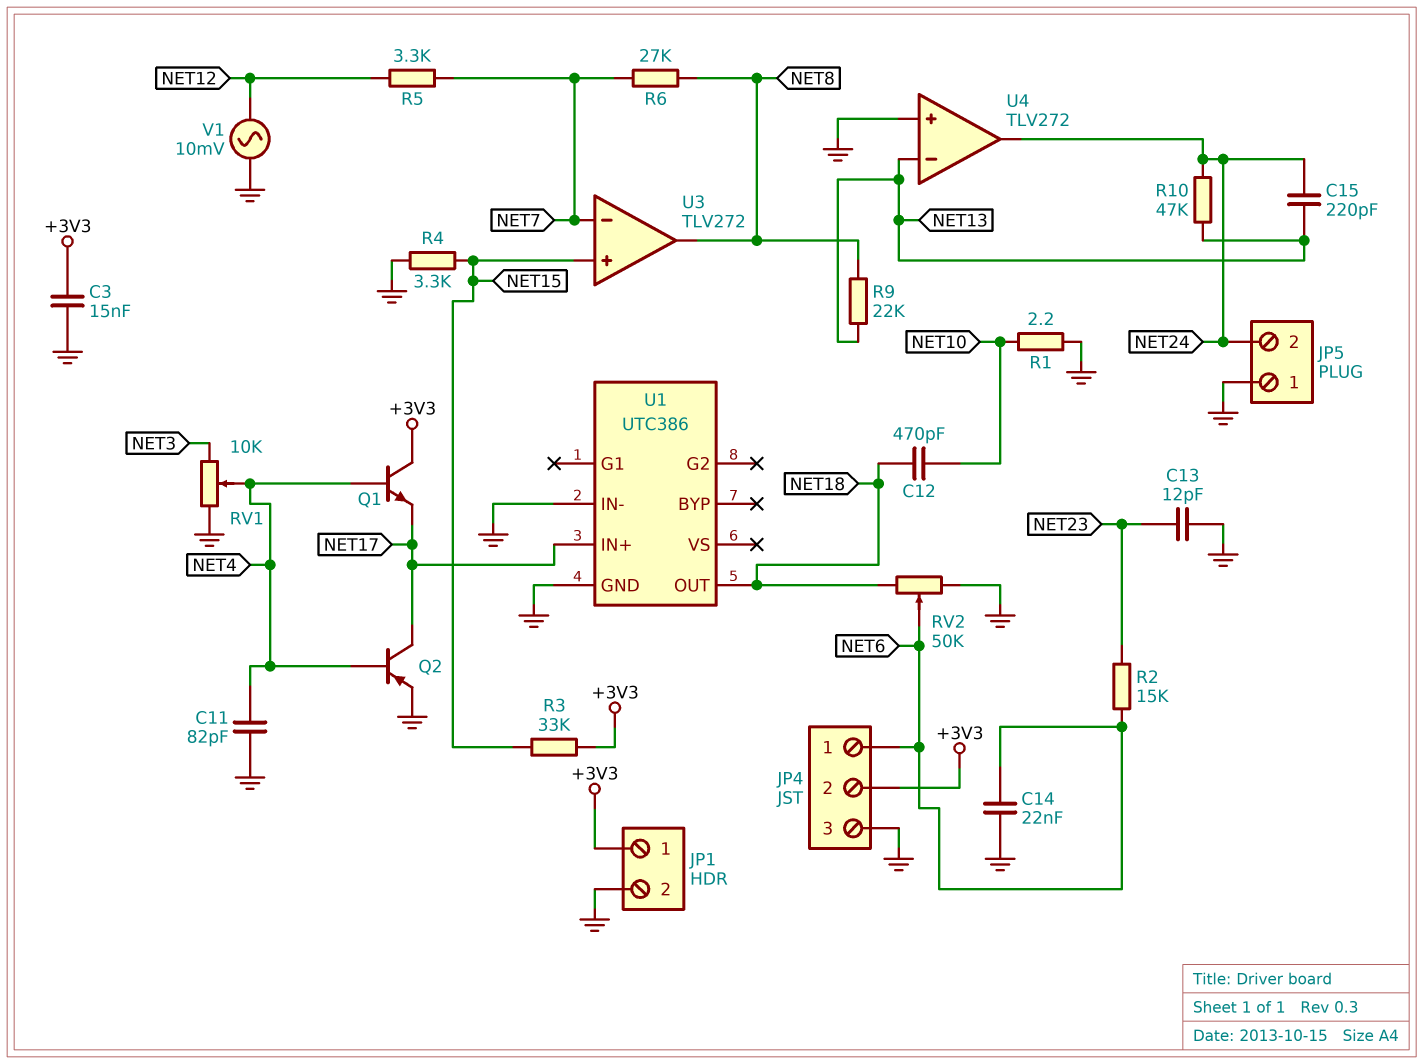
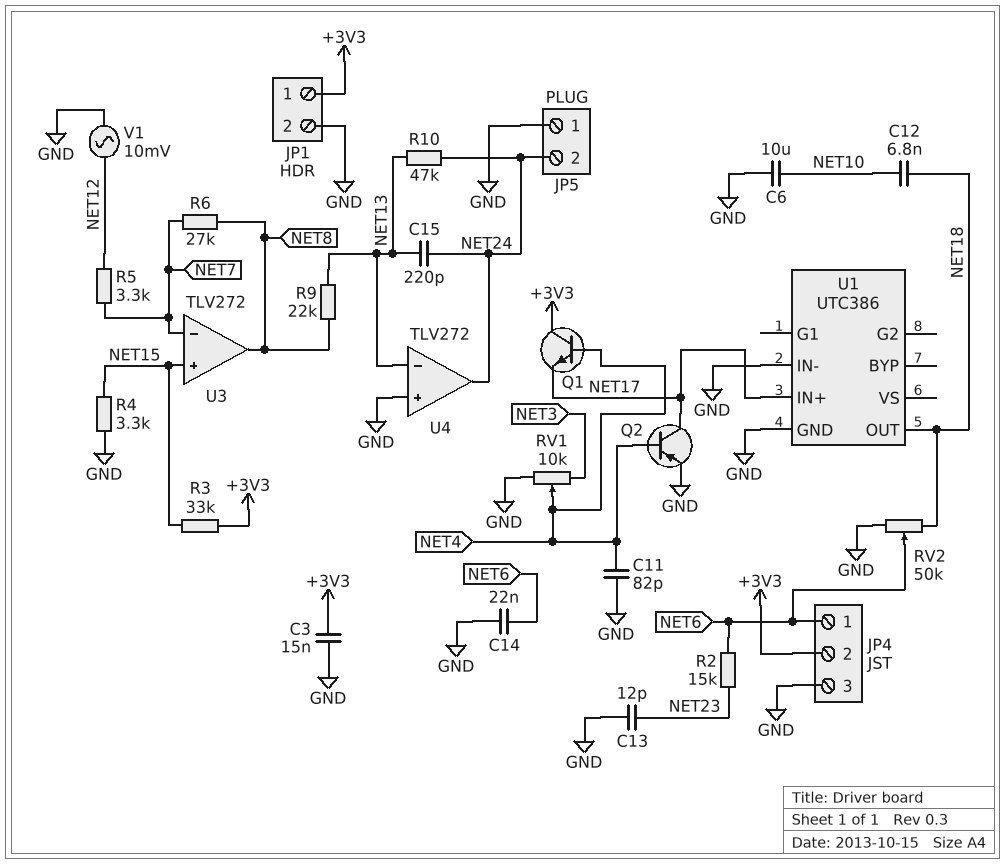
C6: none -> 10uF (GND, NET10)
C12: 470pF (NET10, NET18) -> 6.8nF (NET10, NET18)
R1: 2.2 (GND, NET10) -> none

